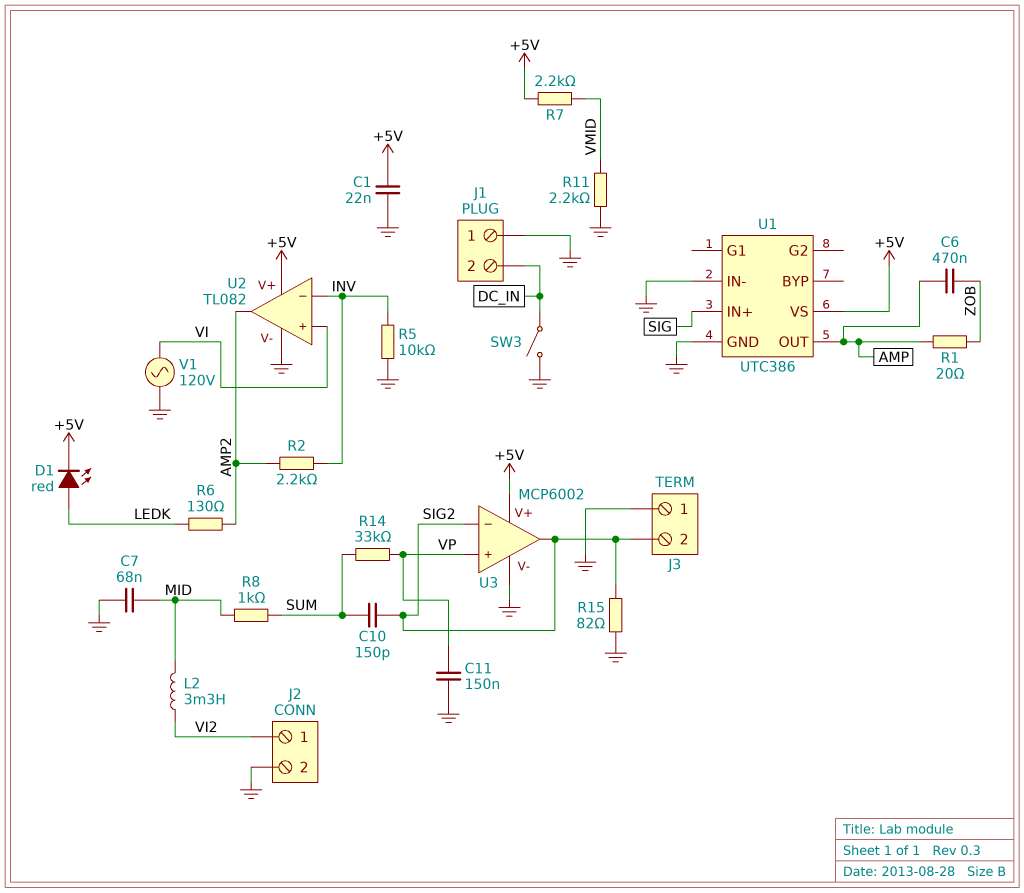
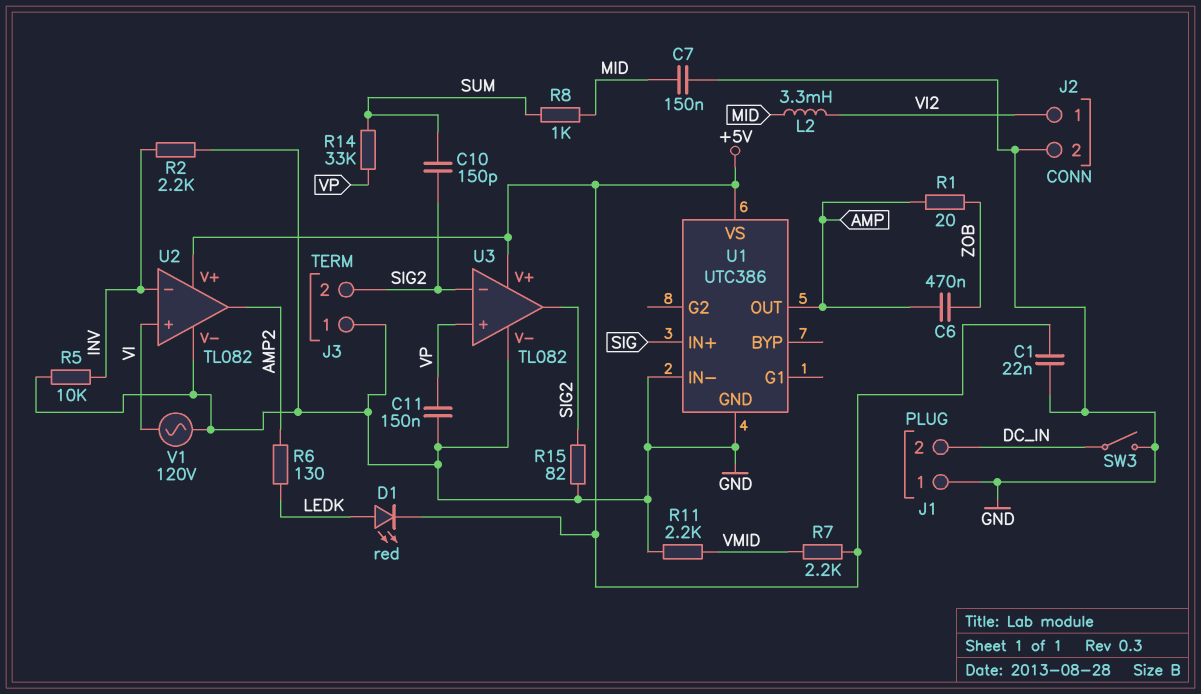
C7: 68nF (GND, MID) -> 150nF (GND, MID)
R2: 2.2k (AMP2, INV) -> 2.2k (GND, INV)
U3: MCP6002 -> TL082

